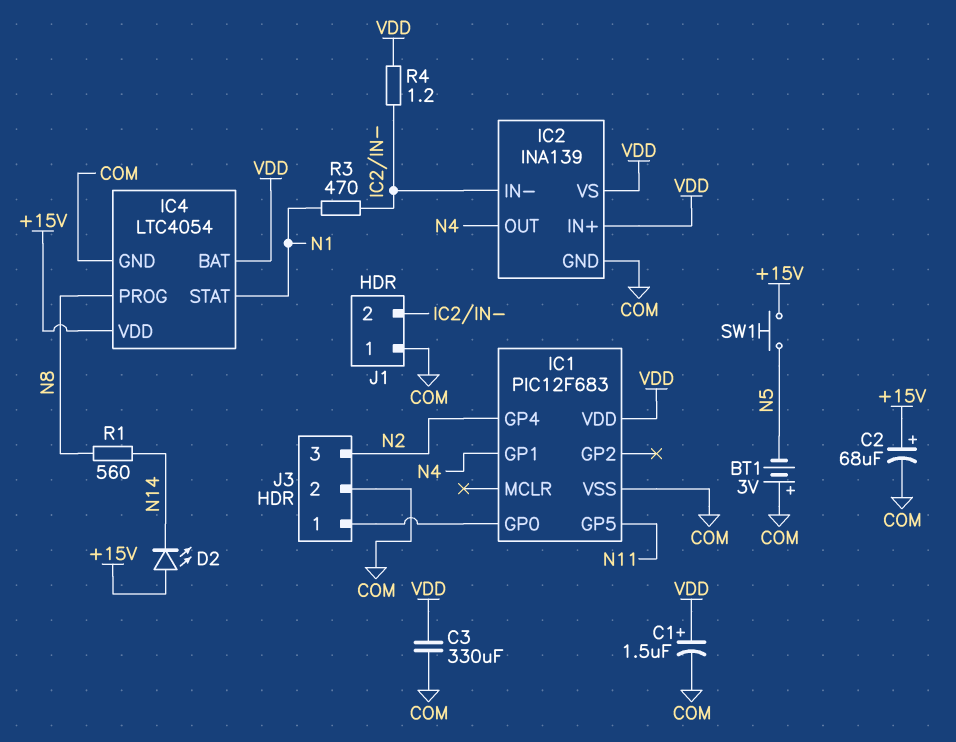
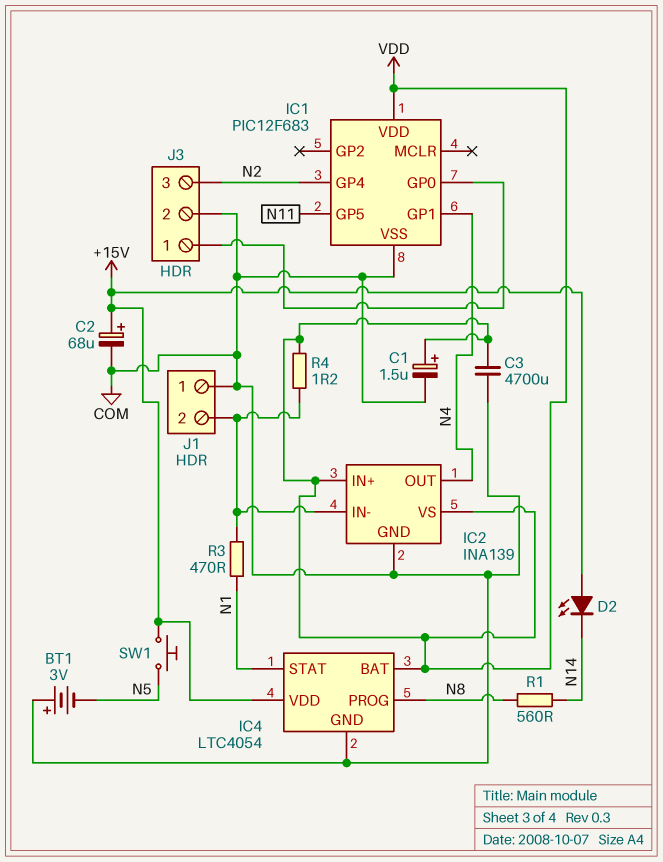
C3: 330uF (COM, VDD) -> 4700uF (COM, VDD)

